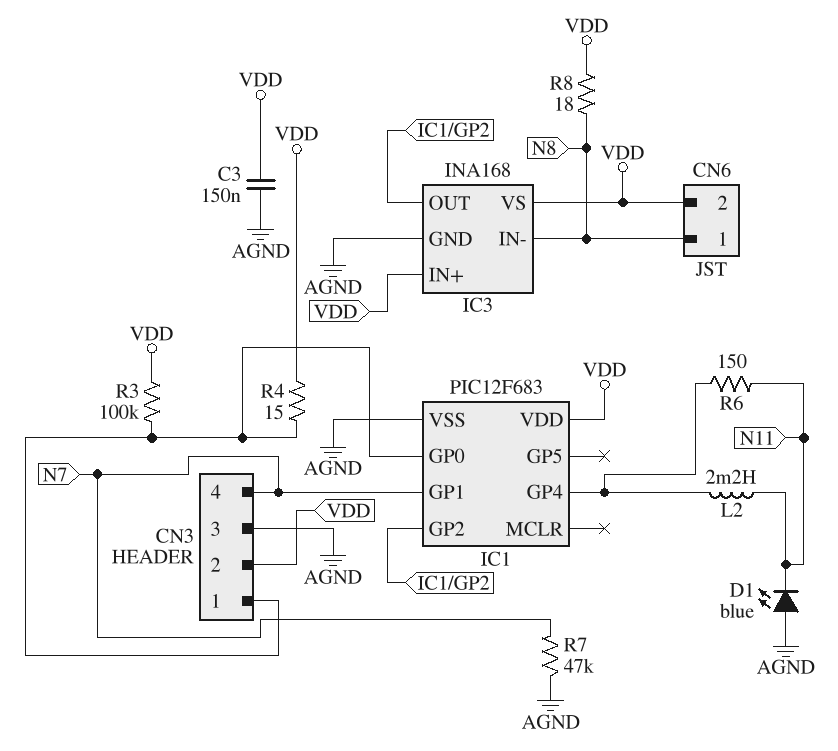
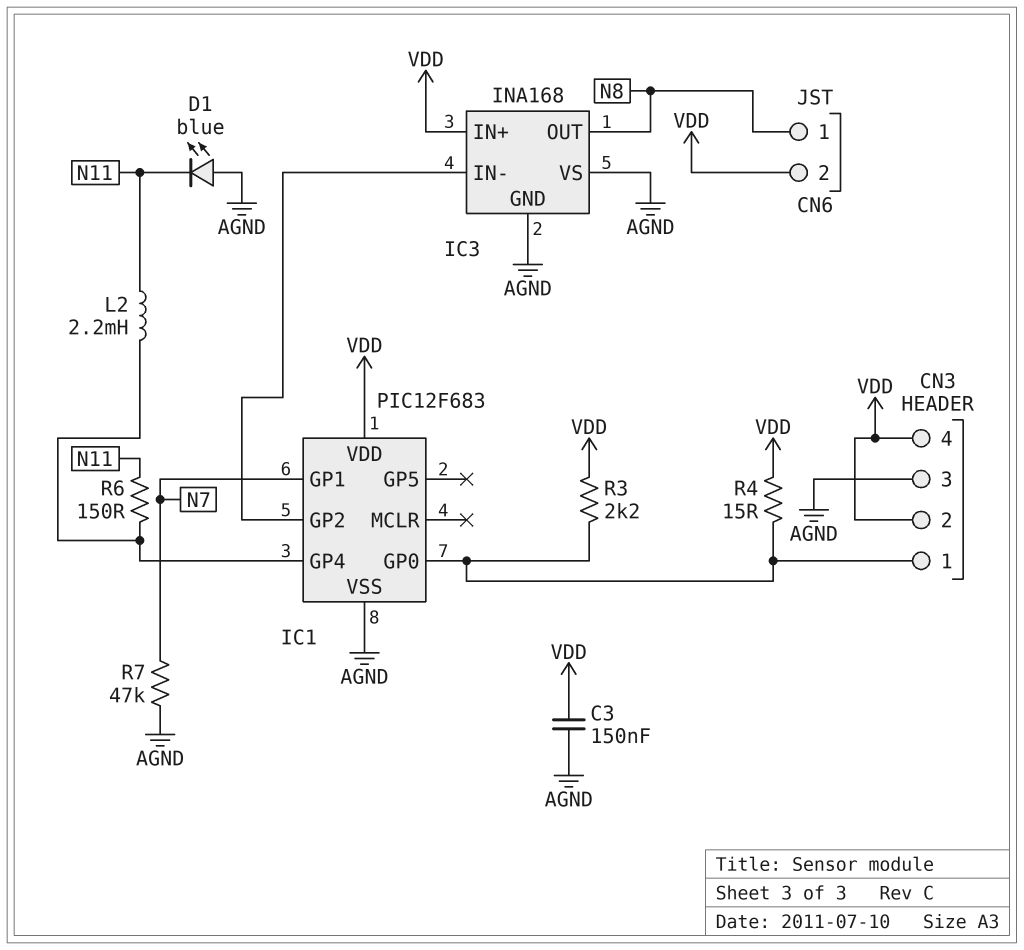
CN3 pin 4: N7 -> VDD
IC3 pin IN-: N8 -> IC1/GP2
IC3 pin OUT: IC1/GP2 -> N8
IC3 pin VS: VDD -> AGND
R3: 100k (CN3/1, VDD) -> 2.2k (CN3/1, VDD)
R8: 18 (N8, VDD) -> none

